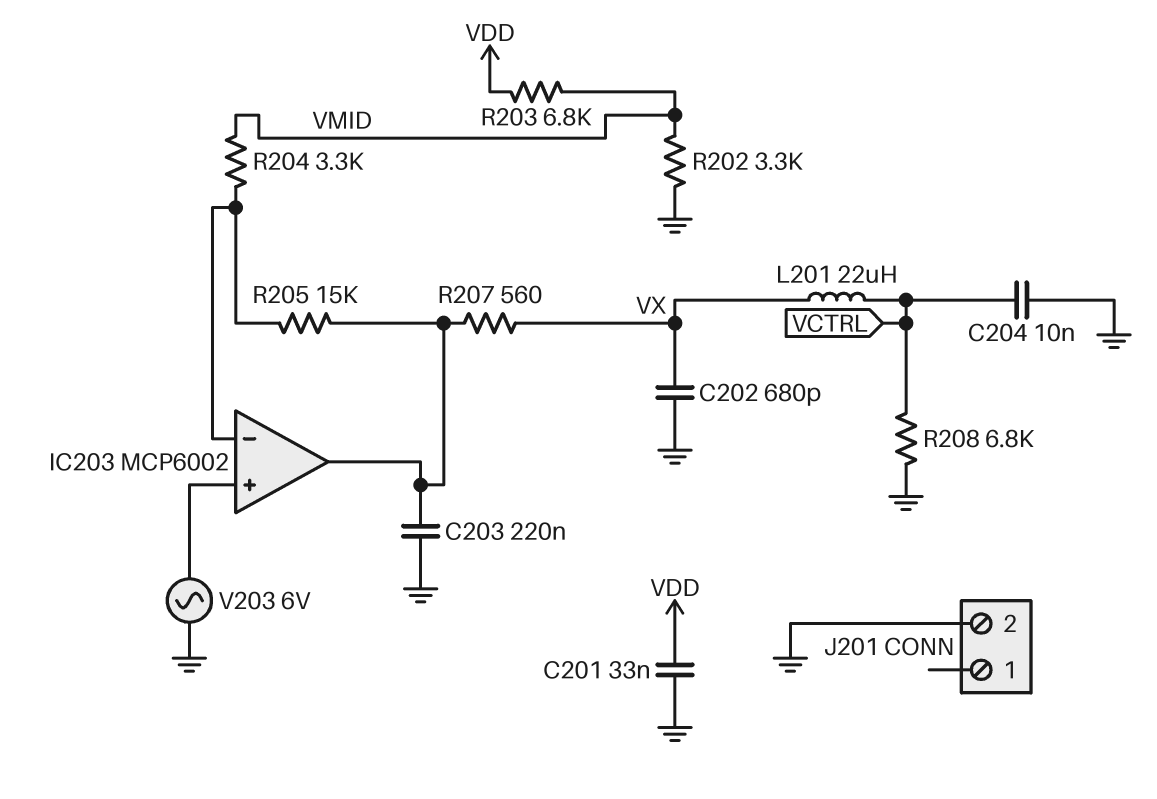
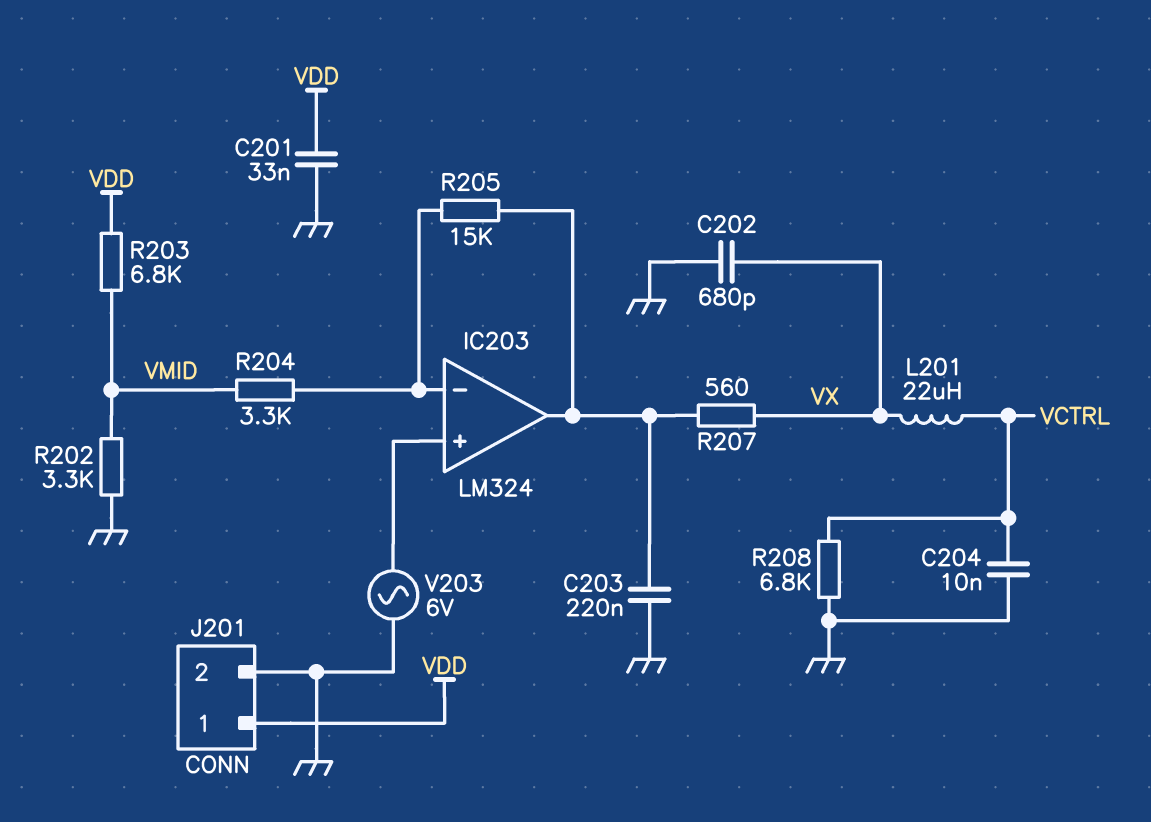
IC203: MCP6002 -> LM324
J201 pin 1: none -> VDD

